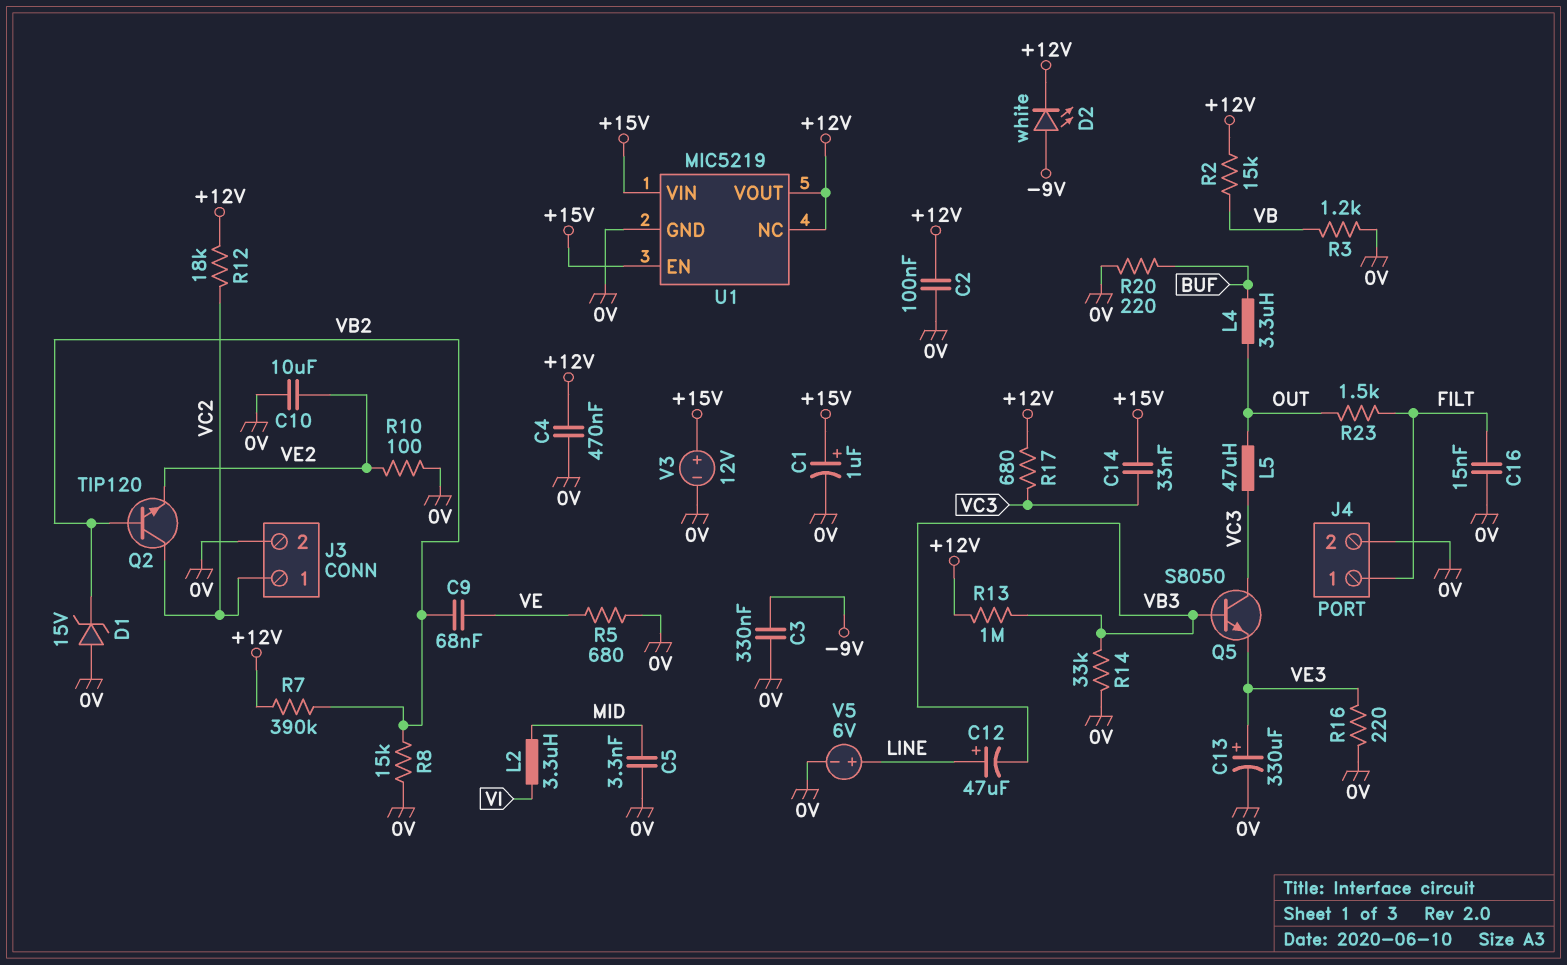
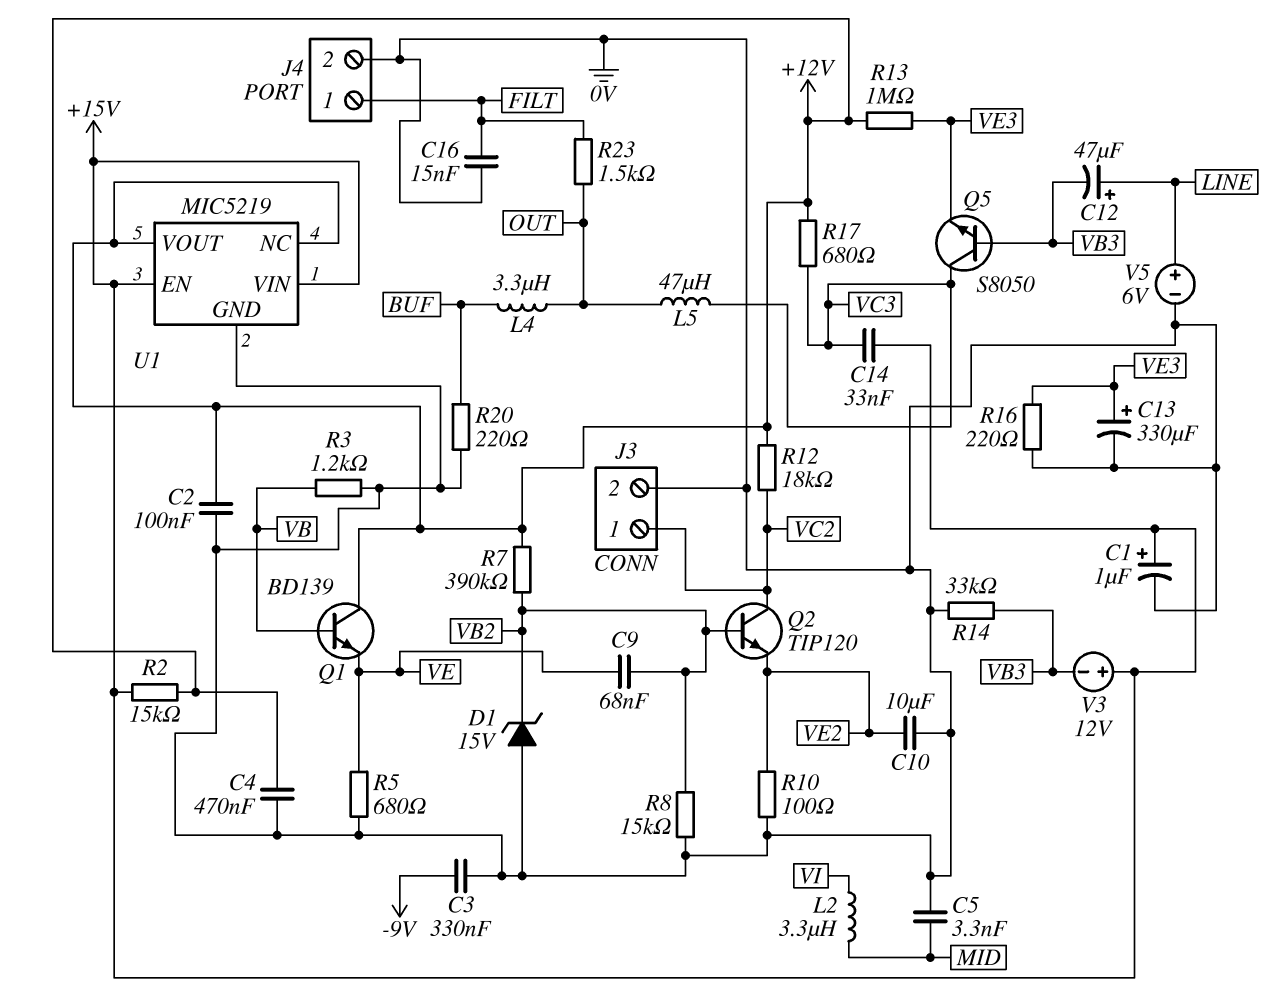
D2: LED white (A -9V, K +12V) -> none
Q1: none -> NPN BD139 (B VB, C +12V, E VE)
R2: 15k (+12V, VB) -> 15k (+12V, +15V)
R13: 1M (+12V, VB3) -> 1M (+12V, VE3)
V3: 12V (plus +15V, minus 0V) -> 12V (plus +15V, minus VB3)

